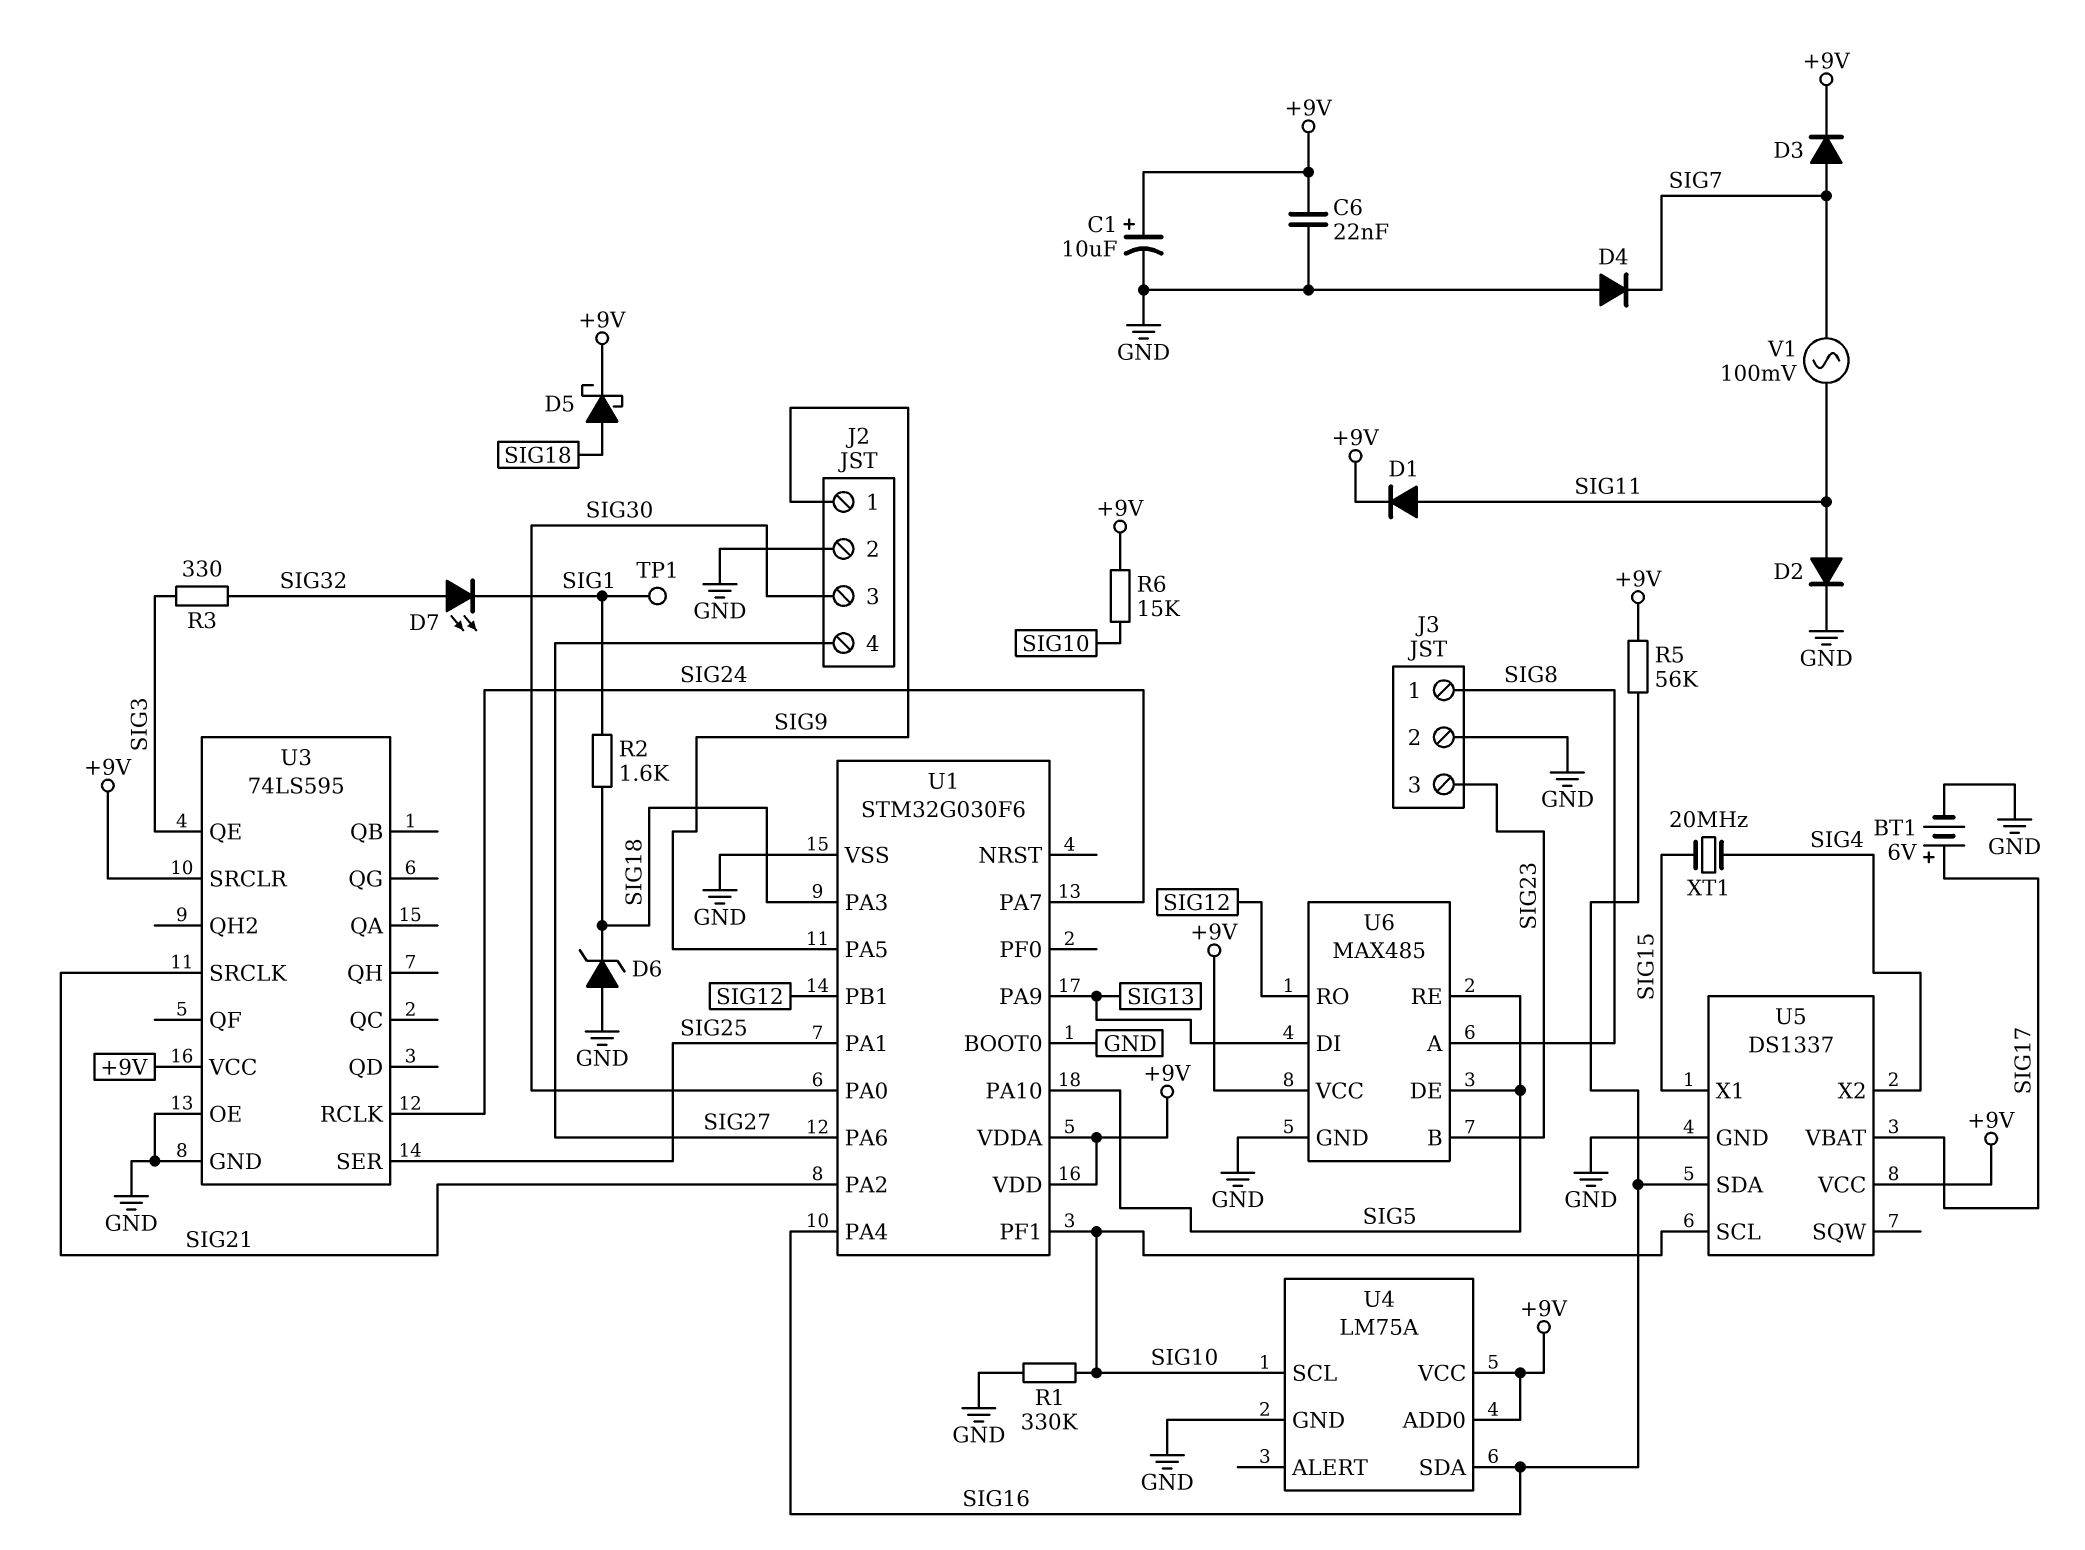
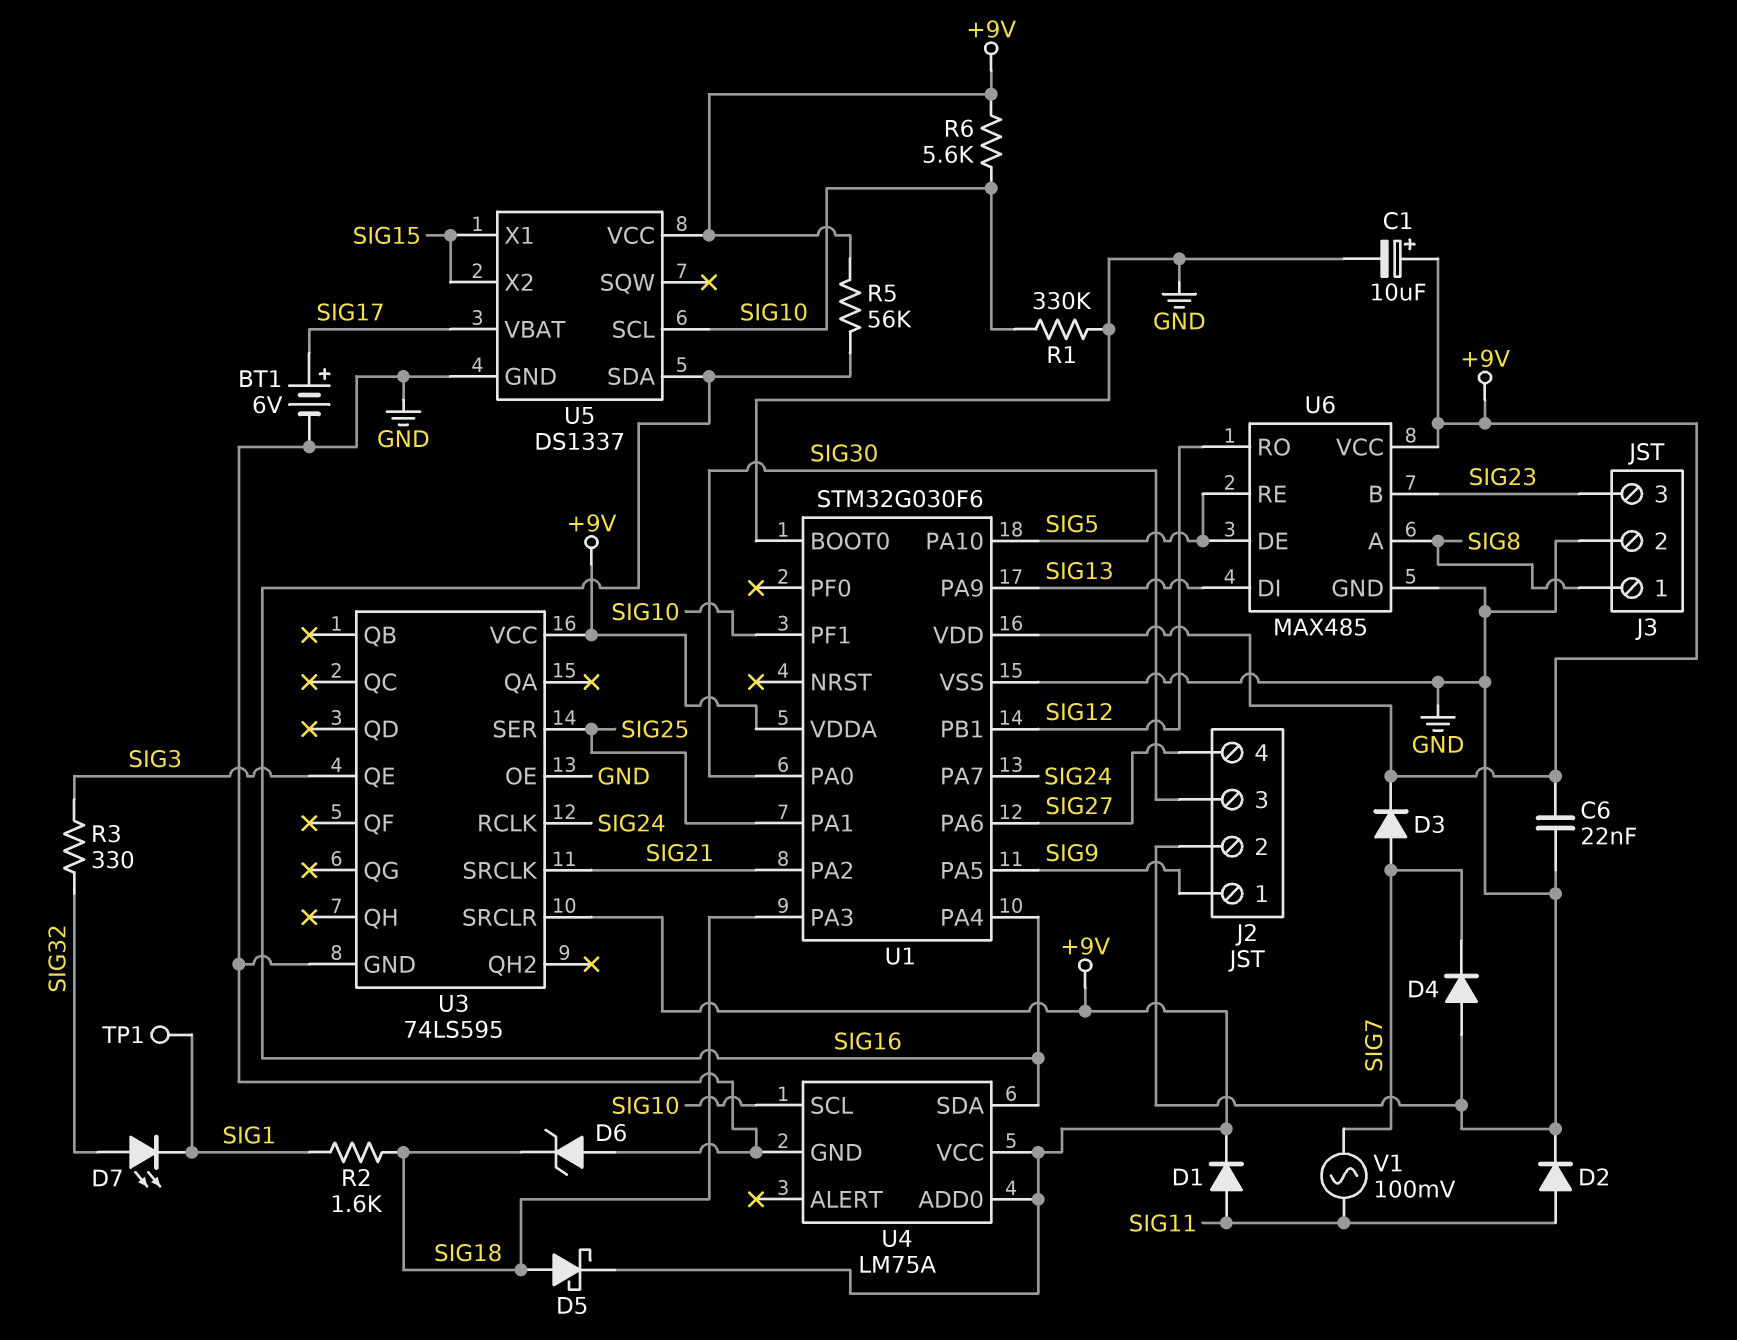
R6: 15k (+9V, SIG10) -> 5.6k (+9V, SIG10)
U5 pin X2: SIG4 -> SIG15
XT1: 20MHz (SIG4, SIG15) -> none

